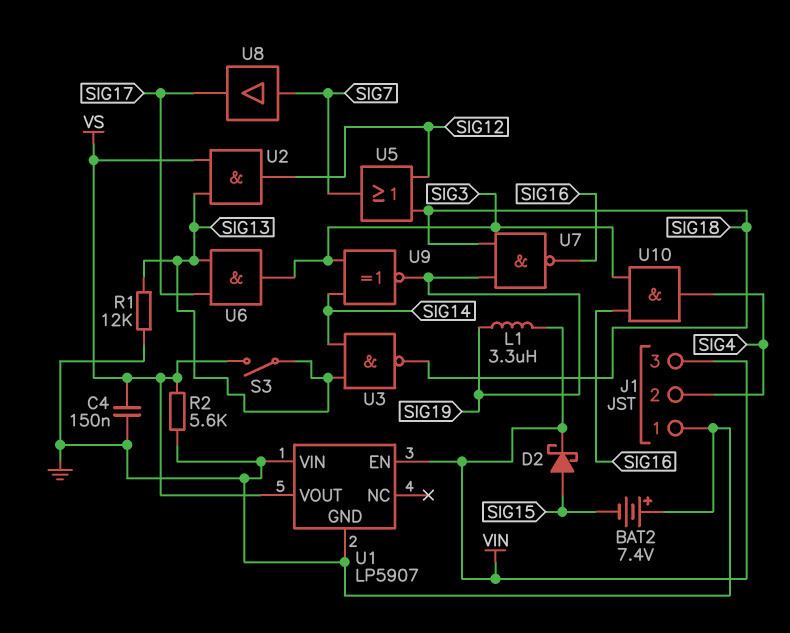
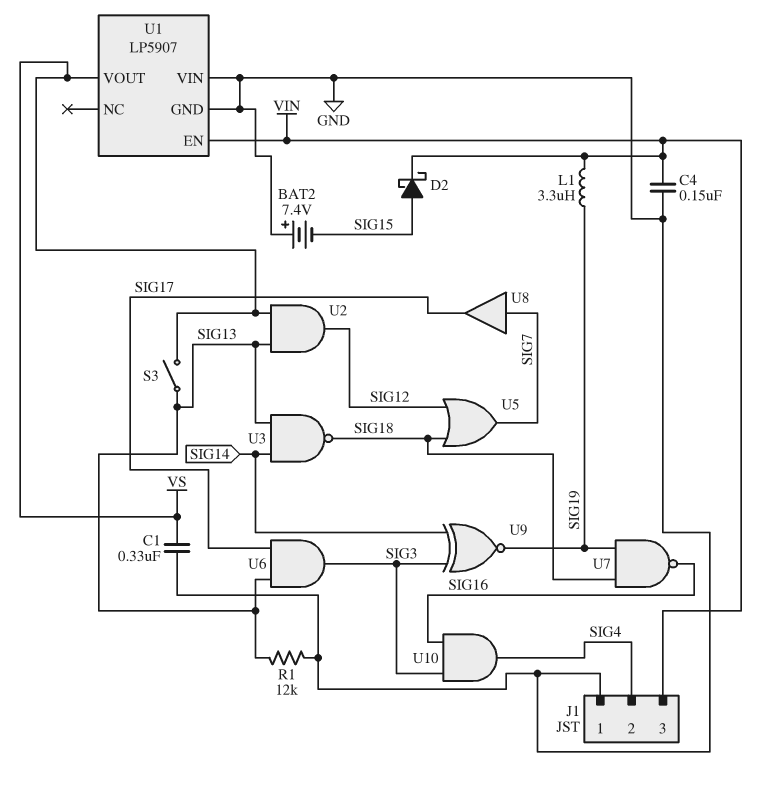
C1: none -> 330nF (GND, VS)
C4: 150nF (GND, VS) -> 150nF (GND, VIN)
R2: 5.6k (GND, VS) -> none

